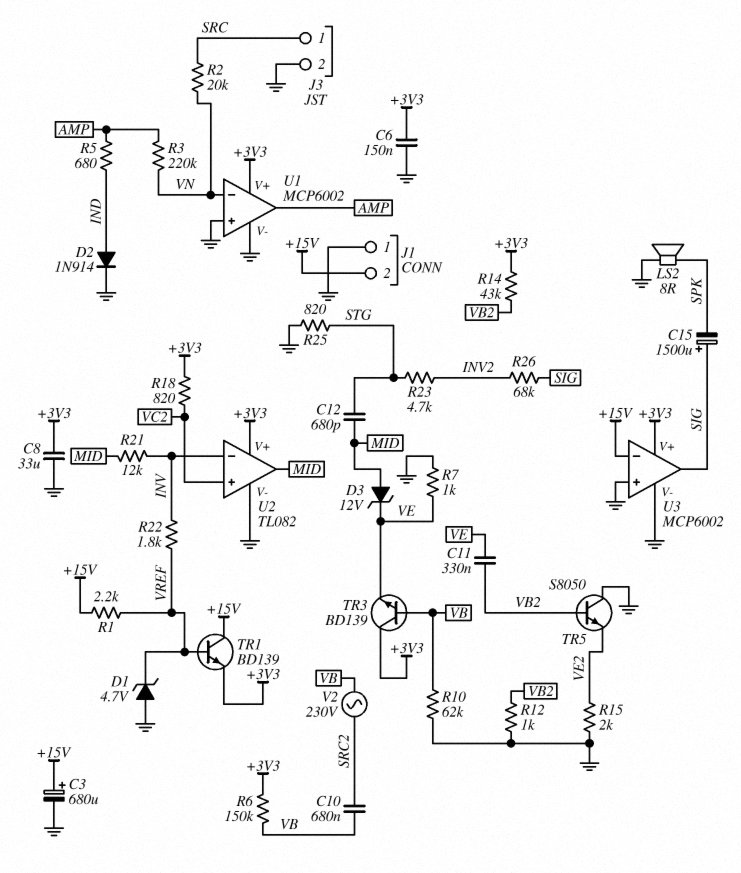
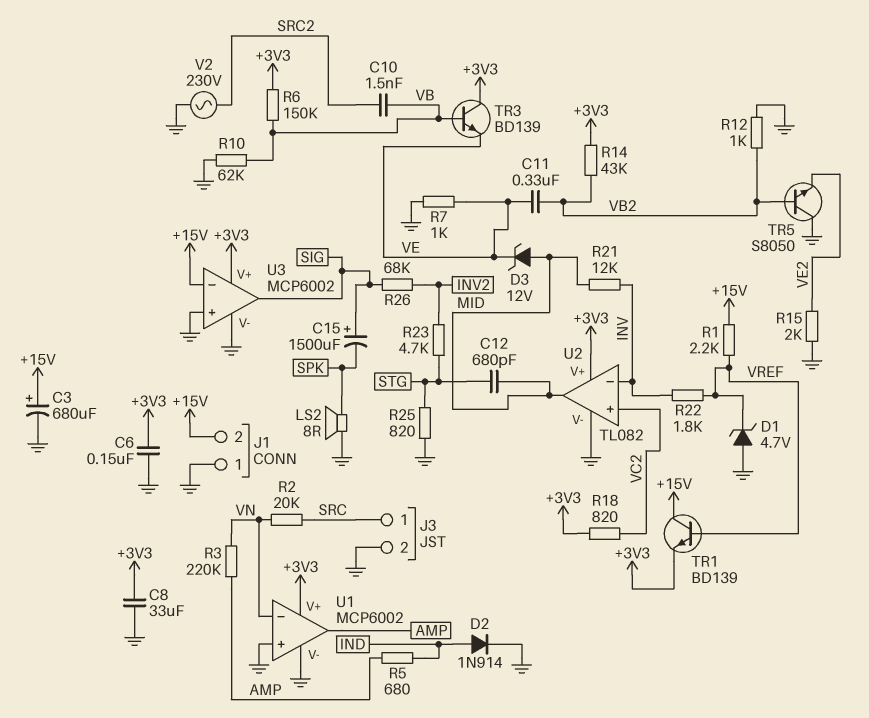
C10: 680nF (SRC2, VB) -> 1.5nF (SRC2, VB)
V2: AC 230V (SRC2, VB) -> AC 230V (GND, SRC2)

